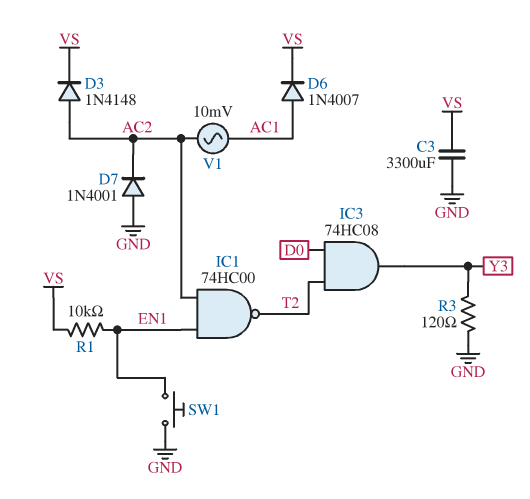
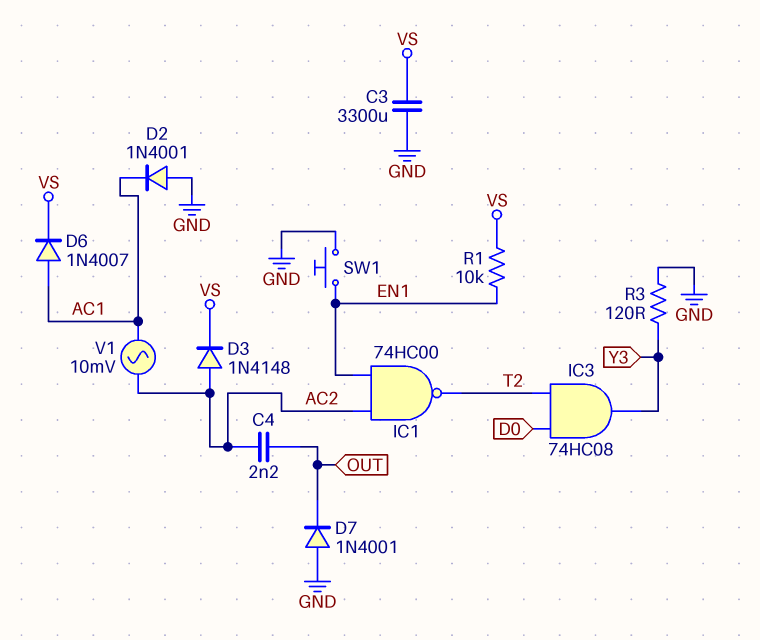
C4: none -> 2.2nF (AC2, OUT)
D2: none -> diode 1N4001 (A GND, K AC1)
D7: diode 1N4001 (A GND, K AC2) -> diode 1N4001 (A GND, K OUT)

